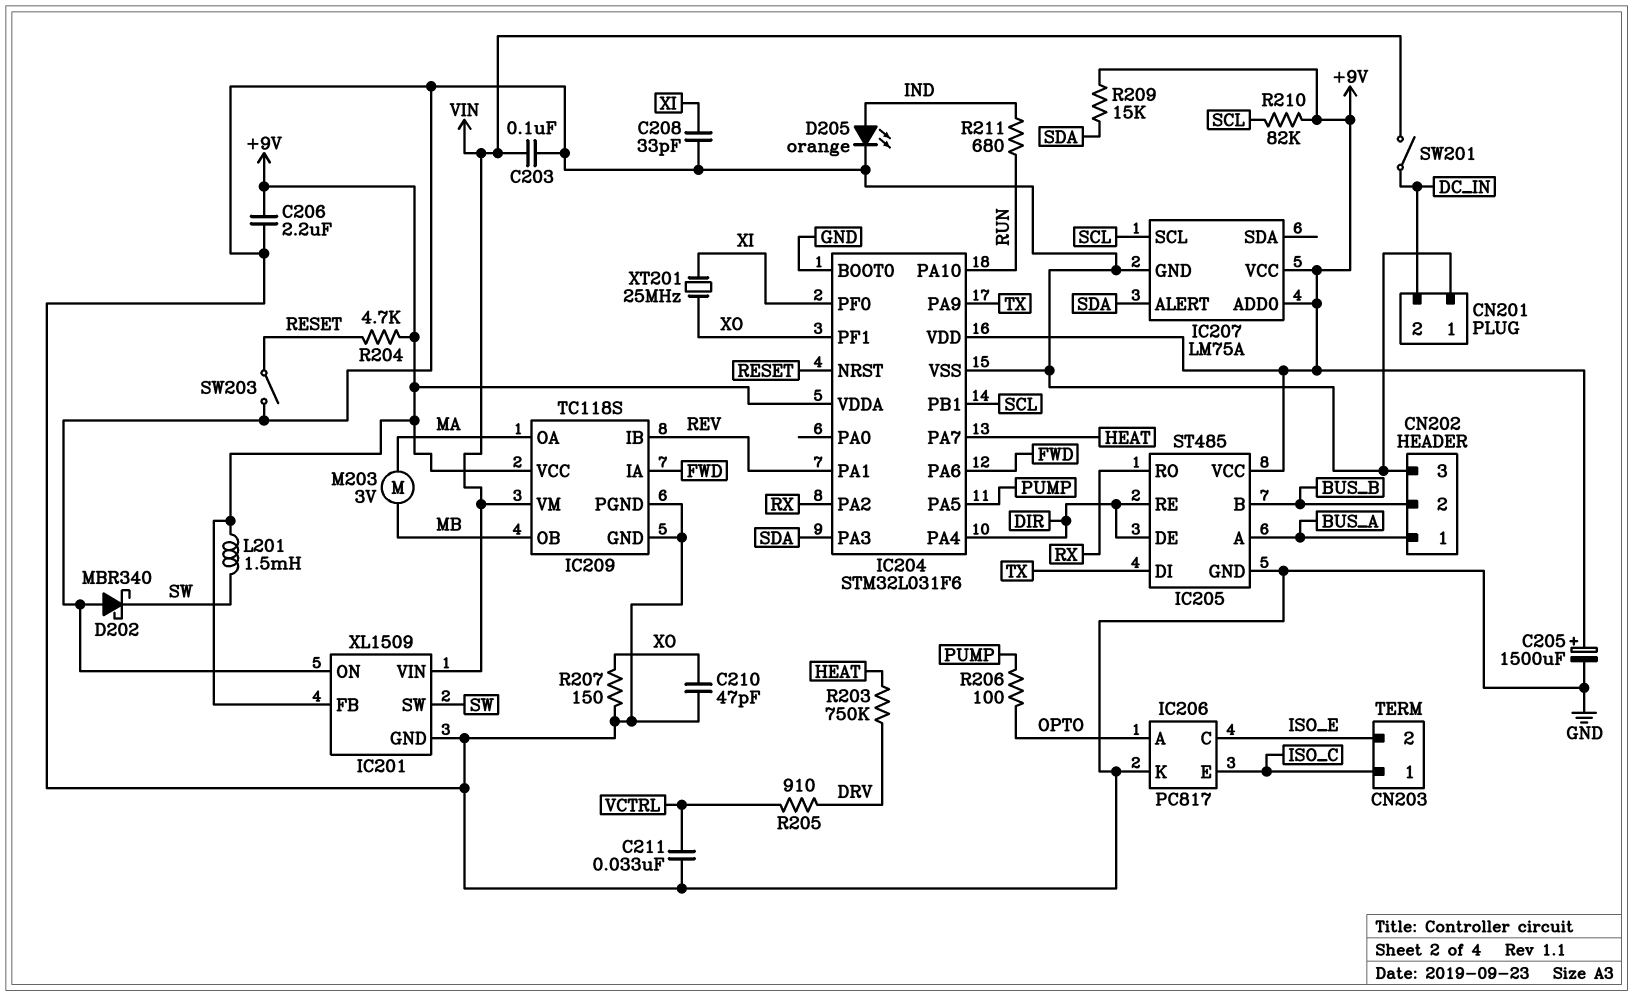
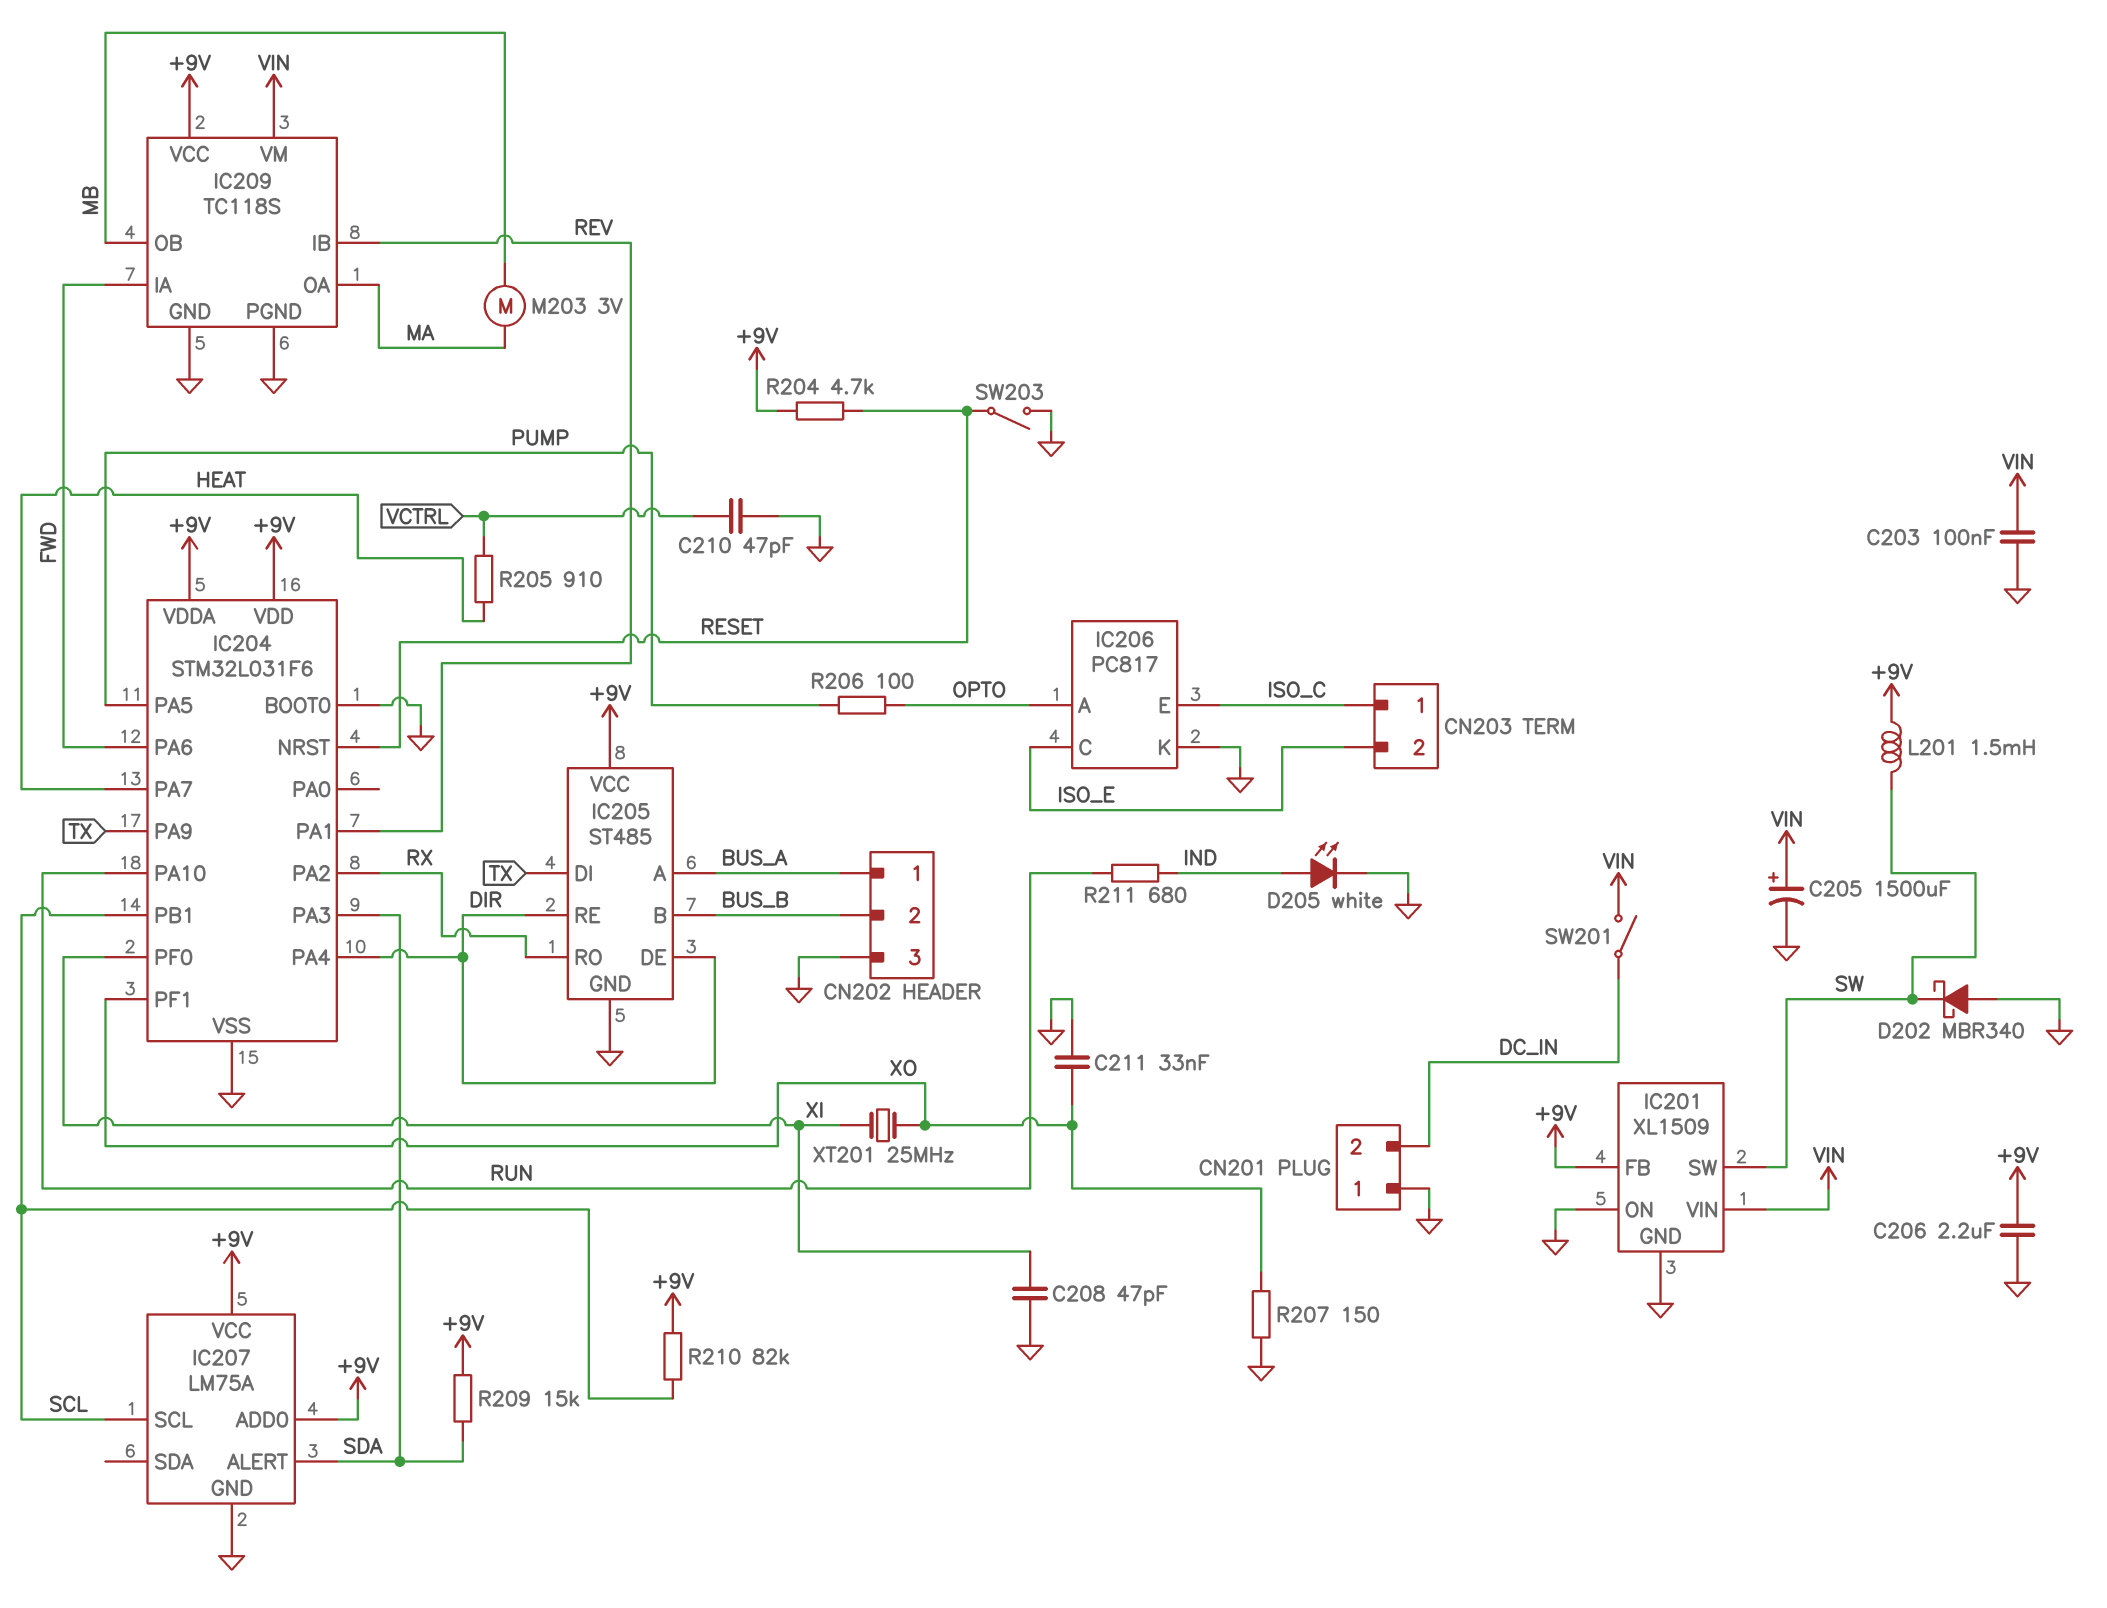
C205: 1500uF (plus +9V, minus GND) -> 1500uF (plus VIN, minus GND)
C208: 33pF (GND, XI) -> 47pF (GND, XI)
C210: 47pF (GND, XO) -> 47pF (GND, VCTRL)
C211: 33nF (GND, VCTRL) -> 33nF (GND, XO)
D205: LED orange (A IND, K GND) -> LED white (A IND, K GND)
R203: 750k (DRV, HEAT) -> none
R205: 910 (DRV, VCTRL) -> 910 (HEAT, VCTRL)

